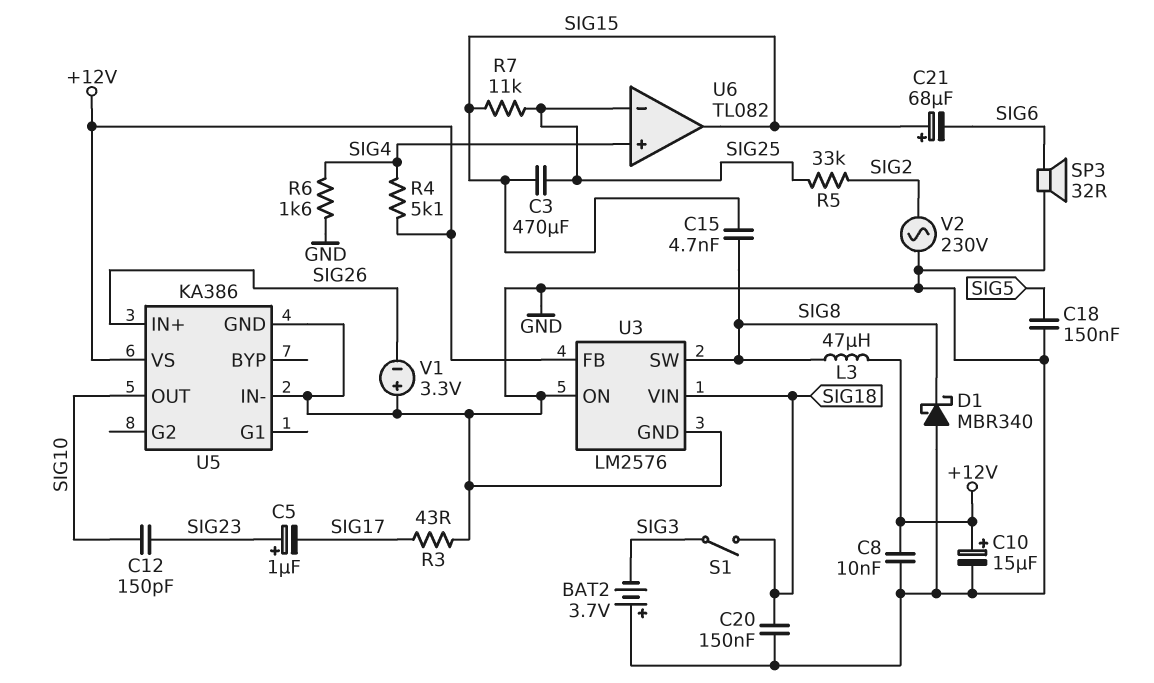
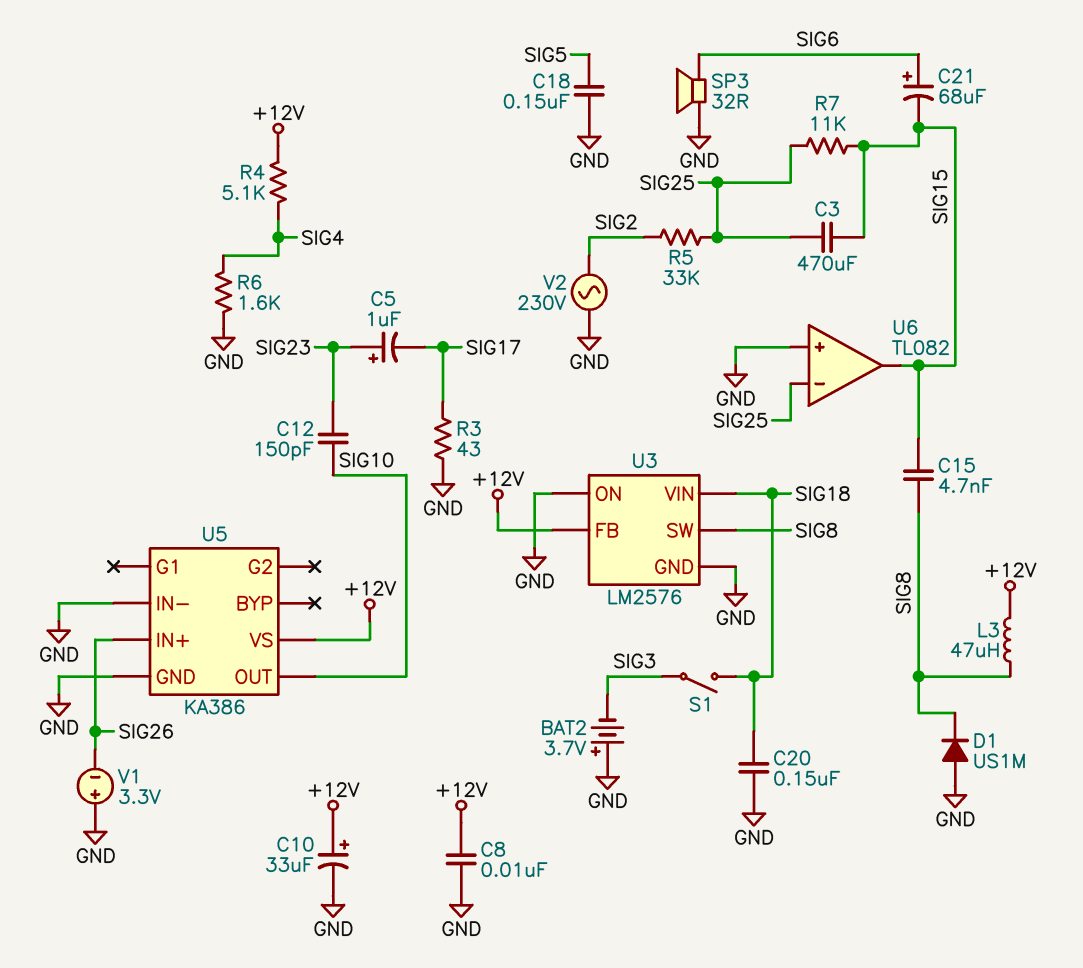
C10: 15uF (plus +12V, minus GND) -> 33uF (plus +12V, minus GND)
C21: 68uF (plus SIG15, minus SIG6) -> 68uF (plus SIG6, minus SIG15)
D1: schottky MBR340 (A GND, K SIG8) -> diode US1M (A GND, K SIG8)
U6 pin in+: SIG4 -> GND

